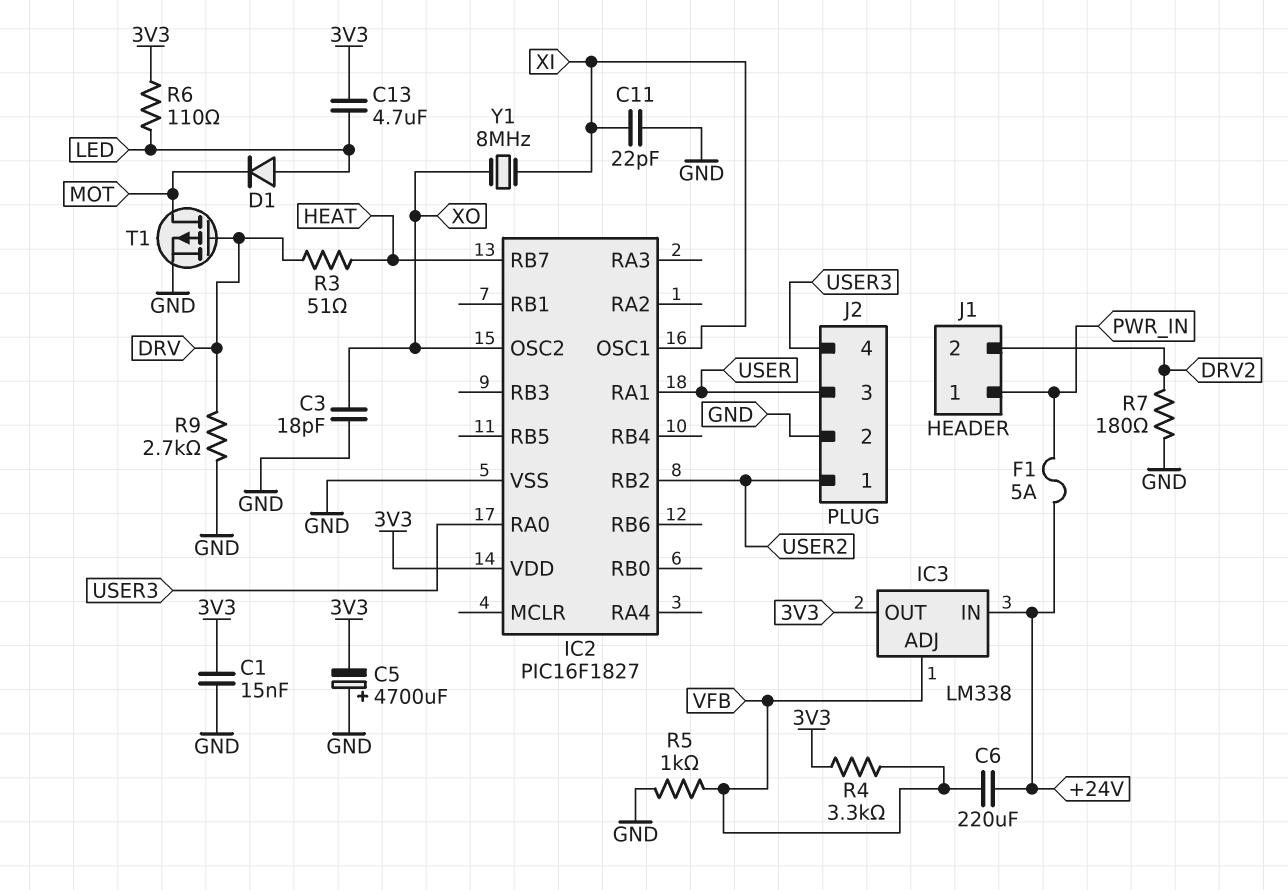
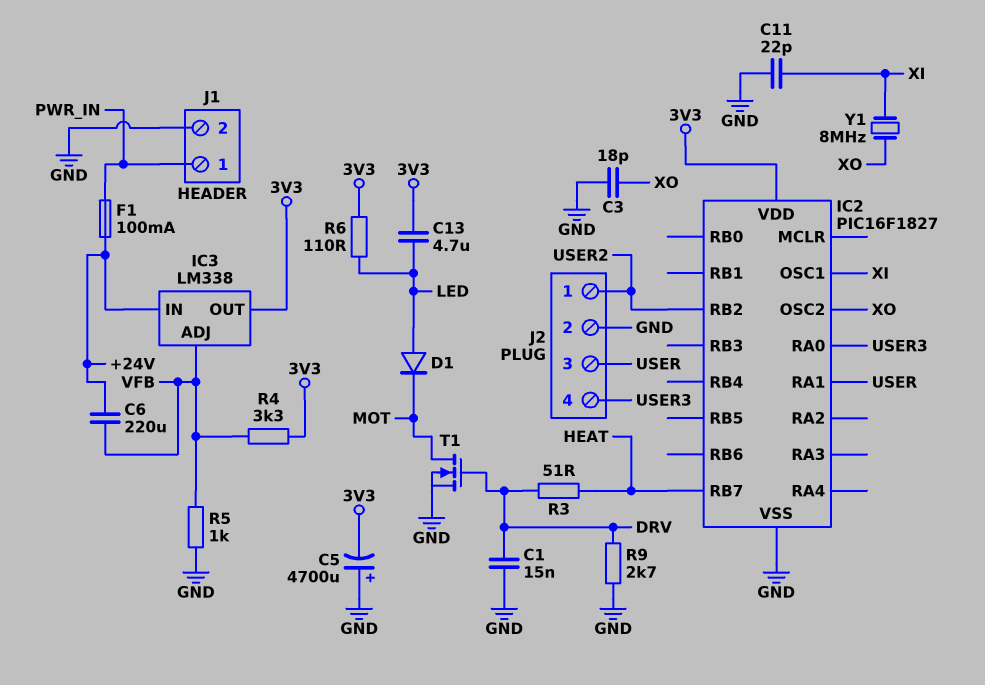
C1: 15nF (3V3, GND) -> 15nF (DRV, GND)
F1: 5A (+24V, PWR_IN) -> 100mA (+24V, PWR_IN)
J1 pin 2: DRV2 -> GND
R7: 180 (DRV2, GND) -> none
T1: PMOS (G DRV, D MOT, S GND) -> NMOS (G DRV, D MOT, S GND)

